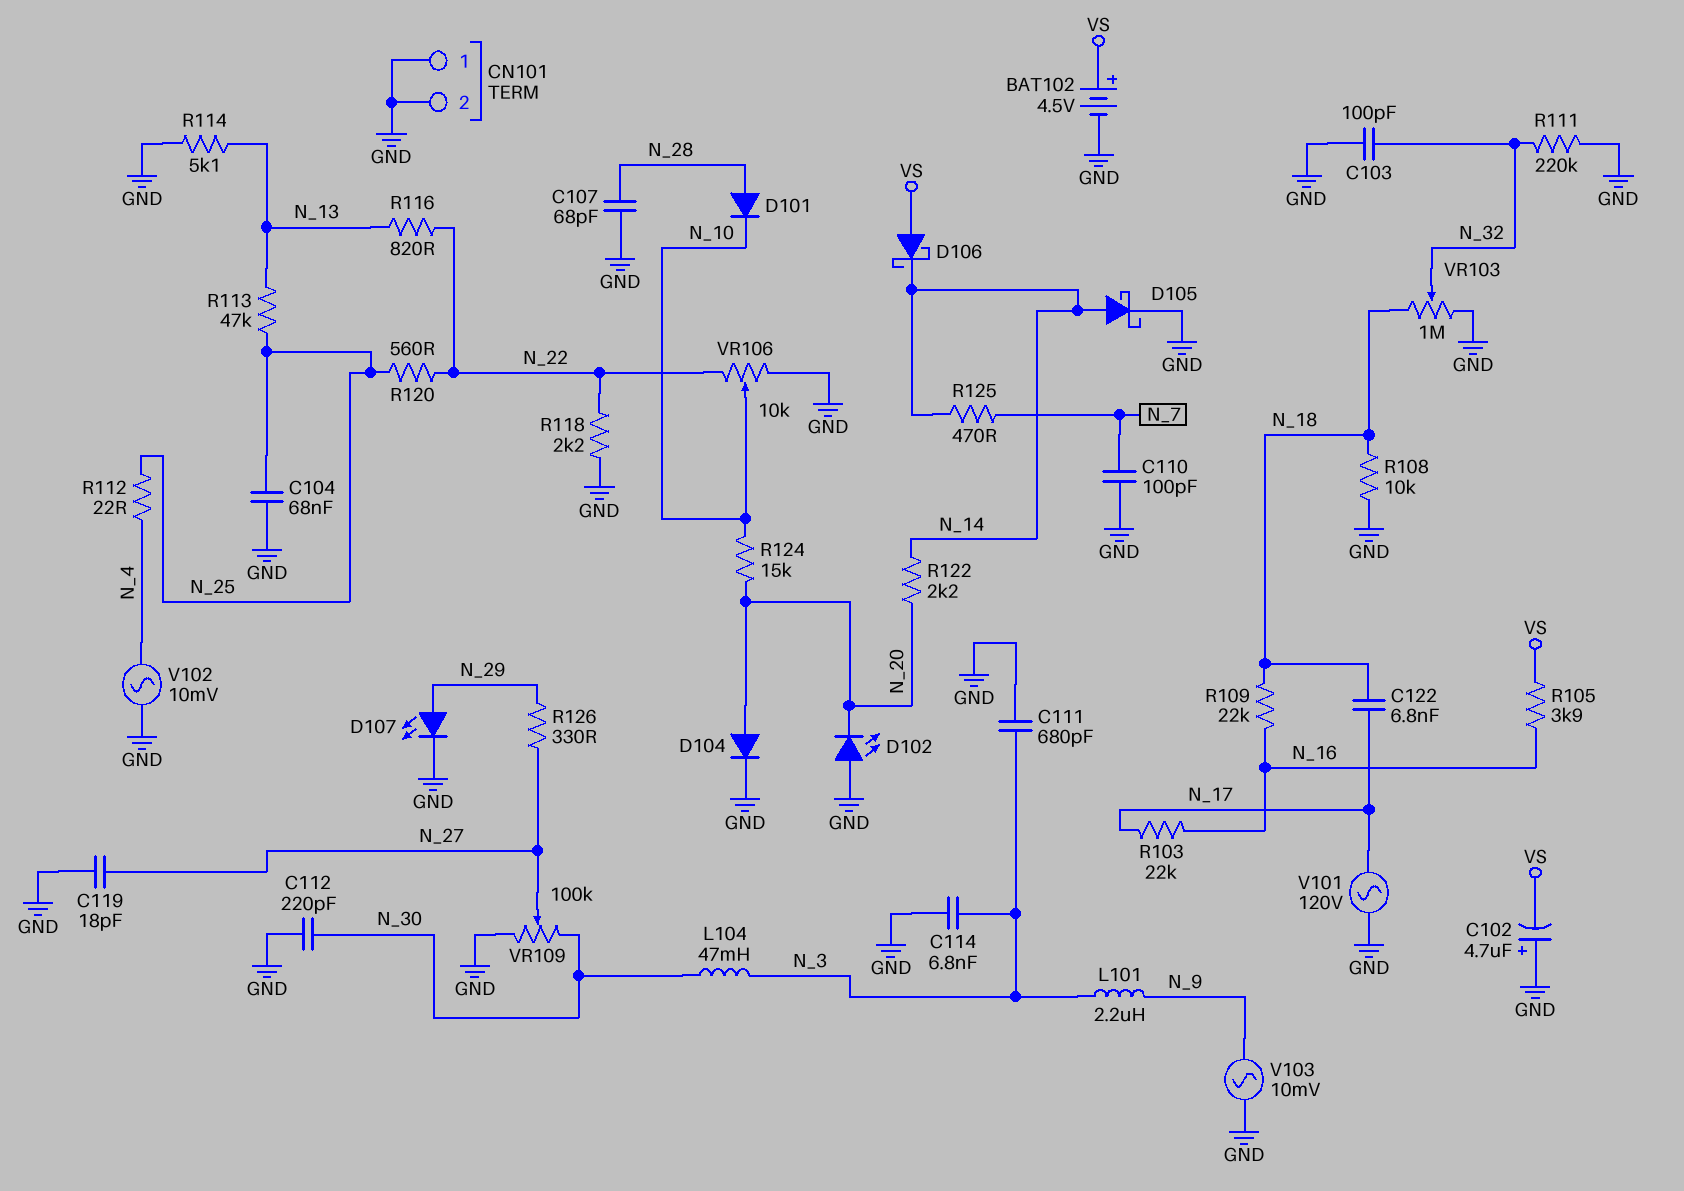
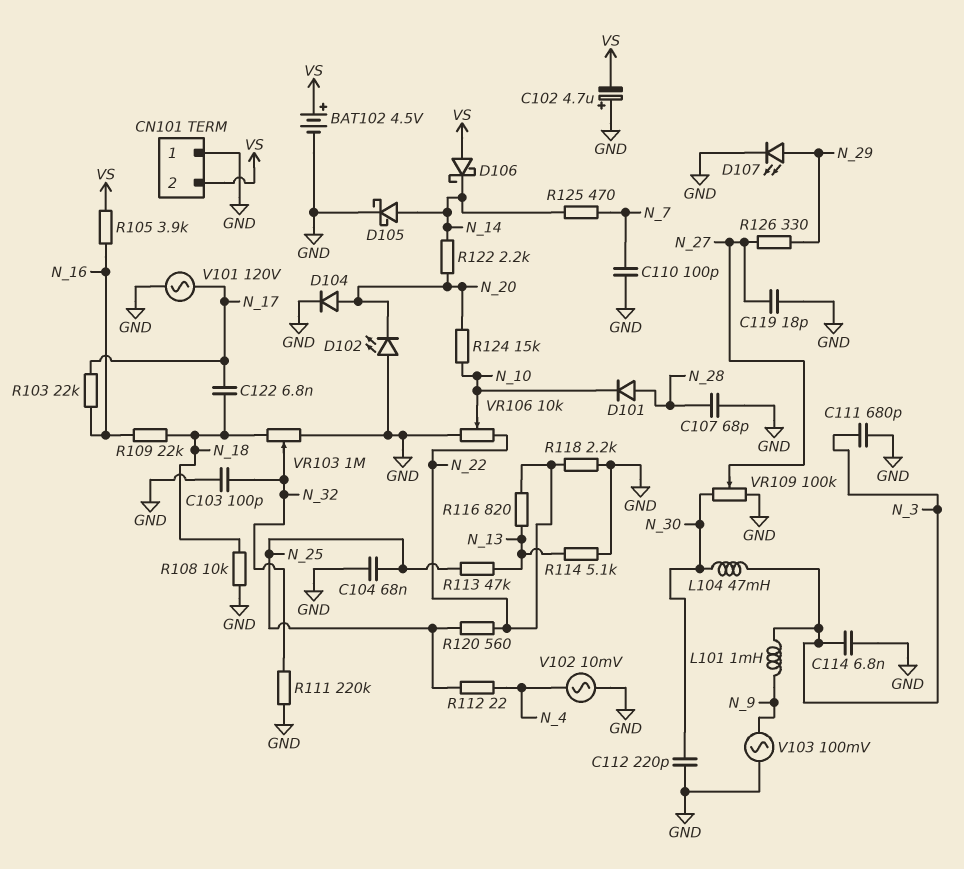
CN101 pin 2: GND -> VS
L101: 2.2uH (N_3, N_9) -> 1mH (N_3, N_9)
V103: AC 10mV (GND, N_9) -> AC 100mV (GND, N_9)

